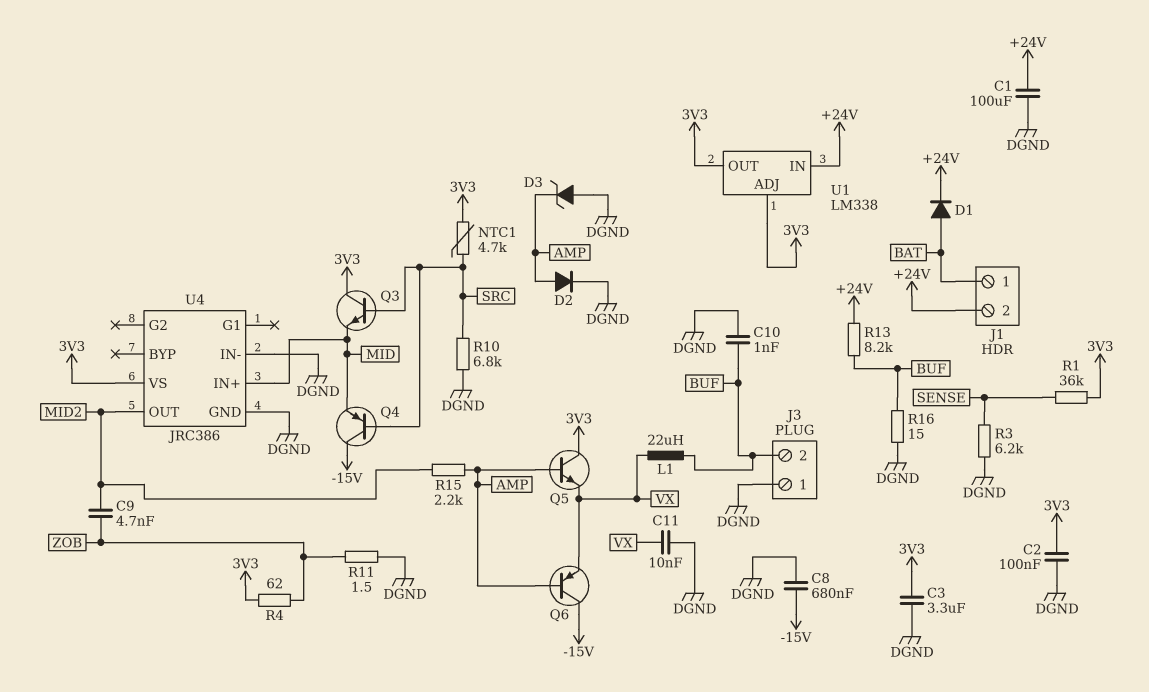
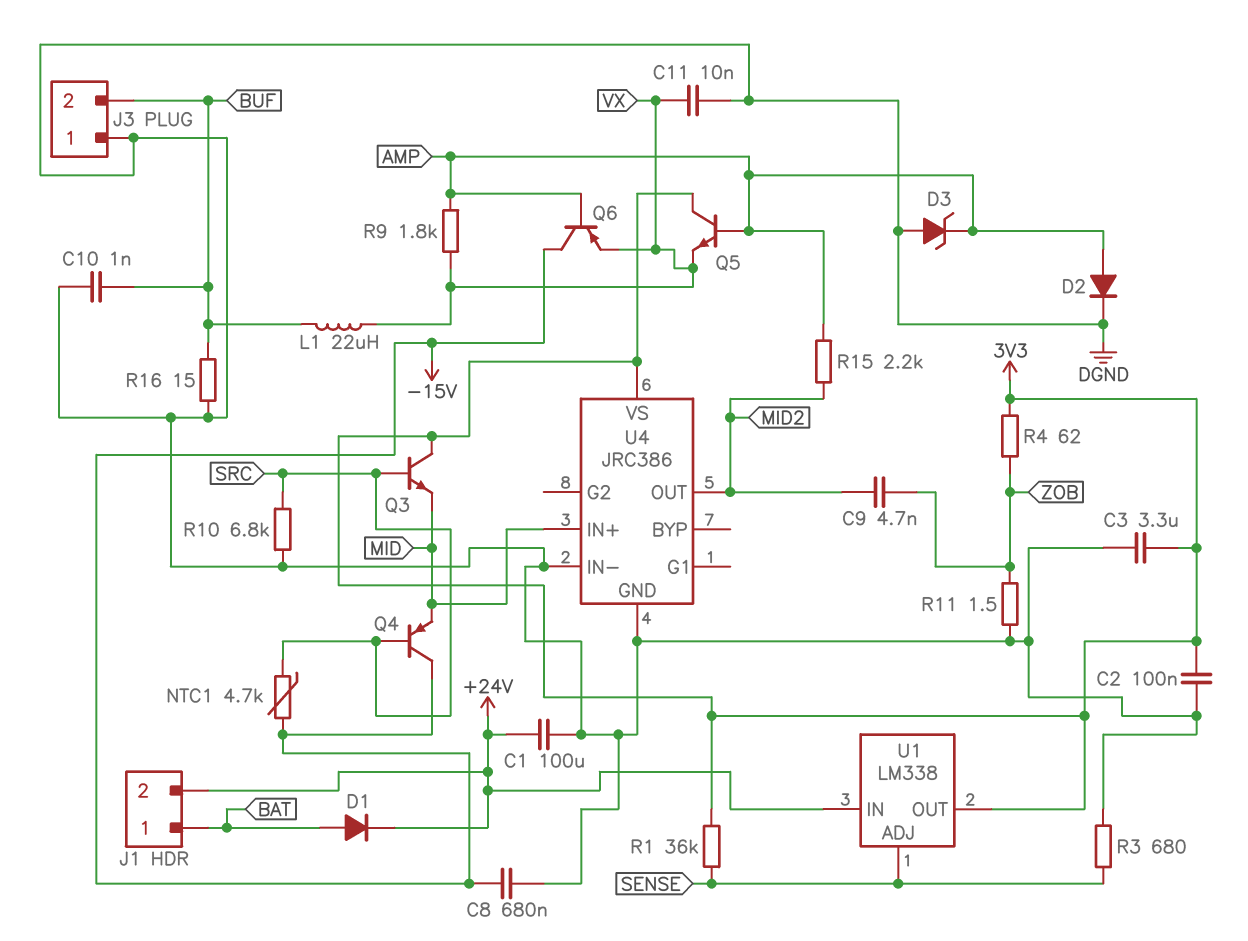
NTC1: 4.7k (3V3, SRC) -> 4.7k (-15V, SRC)
R3: 6.2k (DGND, SENSE) -> 680 (DGND, SENSE)
R9: none -> 1.8k (AMP, VX)
R13: 8.2k (+24V, BUF) -> none
U1 pin ADJ: 3V3 -> SENSE

